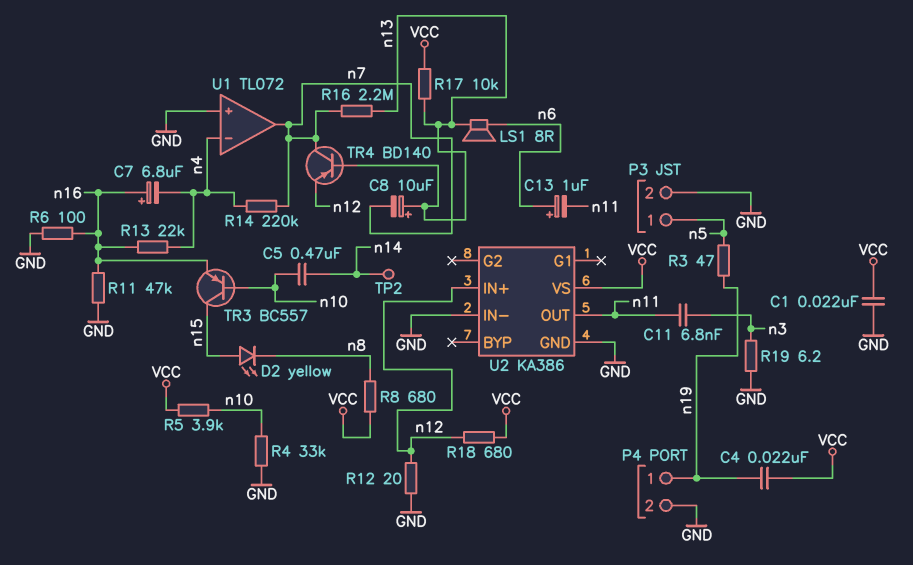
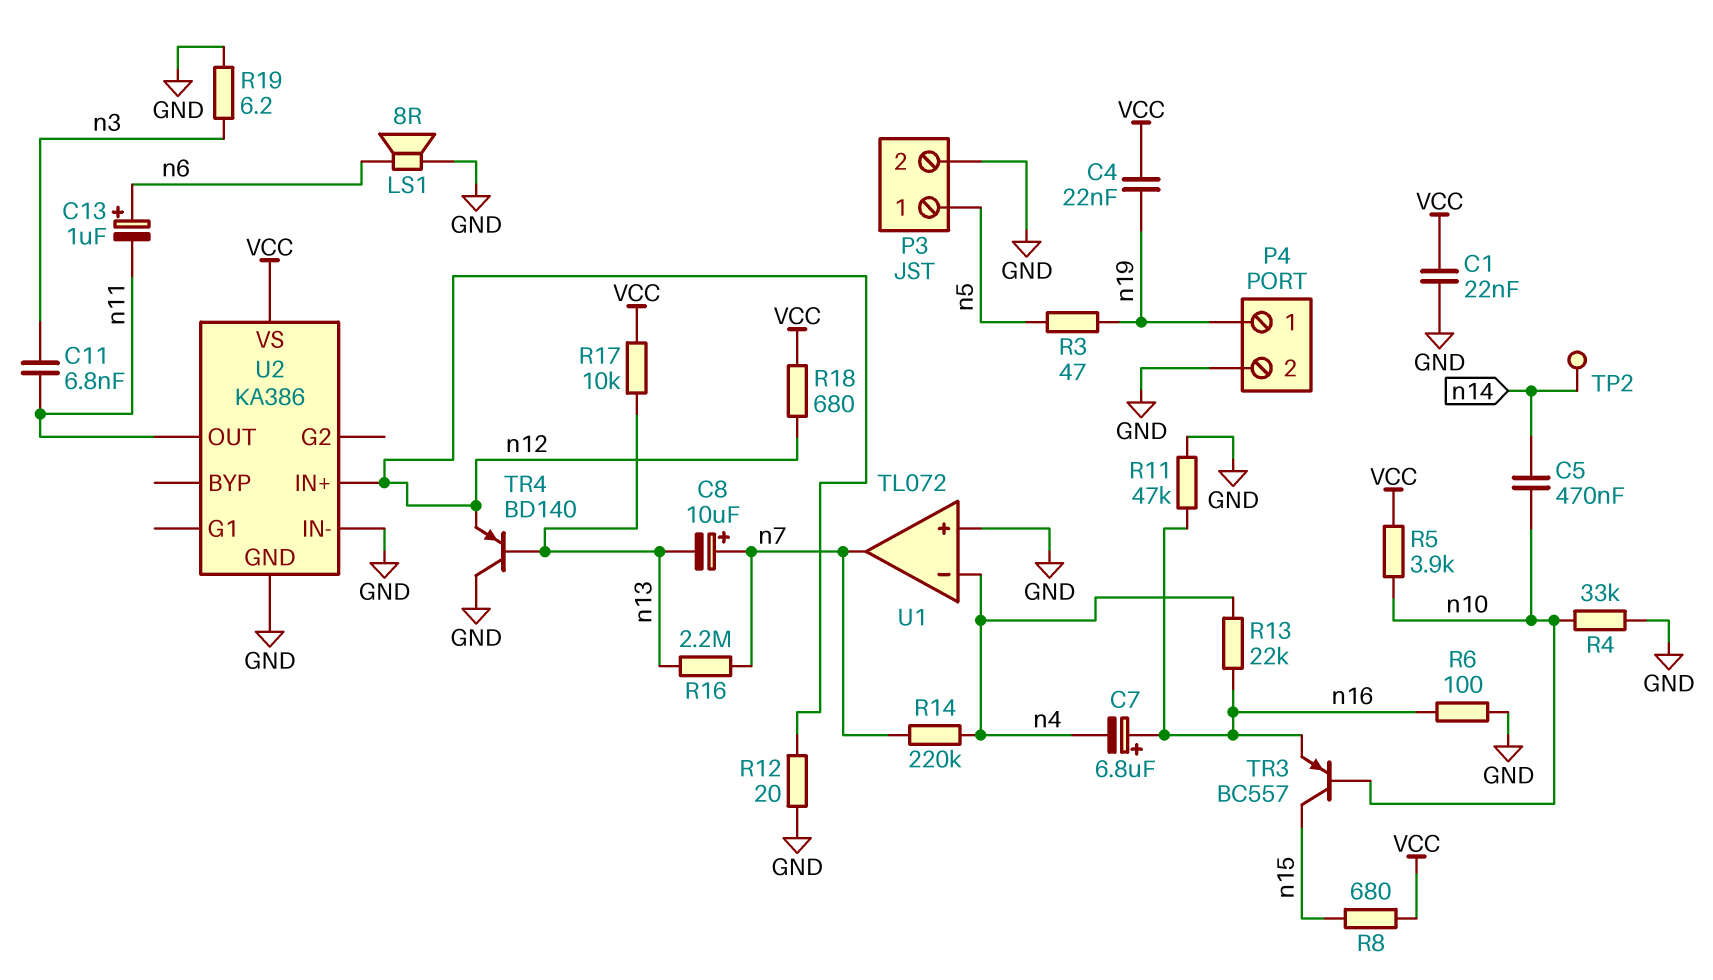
C8: 10uF (plus n13, minus n7) -> 10uF (plus n7, minus n13)
D2: LED yellow (A n15, K n8) -> none
LS1: speaker 8R (n6, n13) -> speaker 8R (GND, n6)
R8: 680 (VCC, n8) -> 680 (VCC, n15)
TR4: PNP BD140 (B n13, C n7, E n12) -> PNP BD140 (B n13, C GND, E n12)

